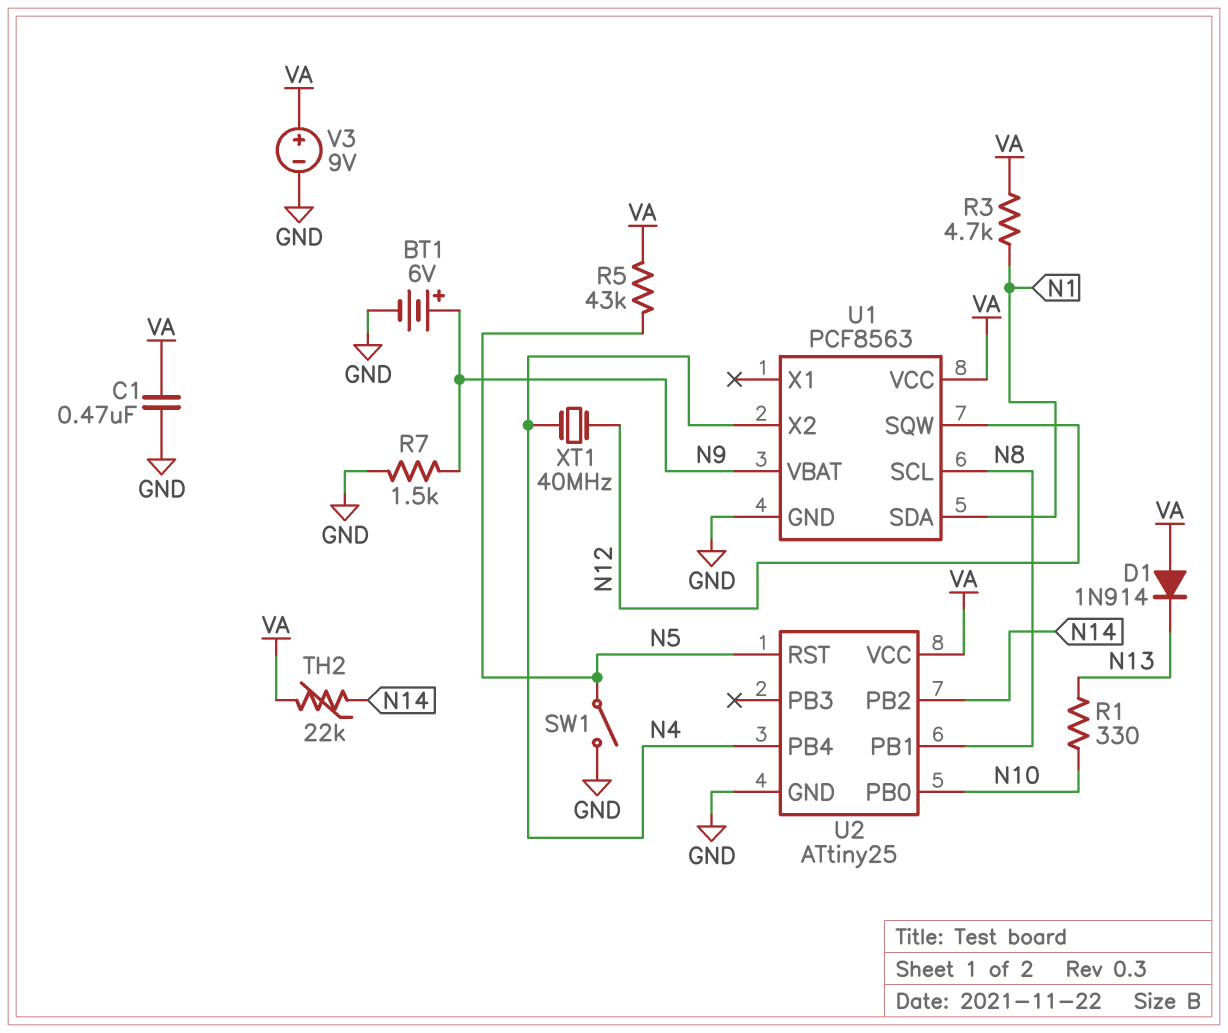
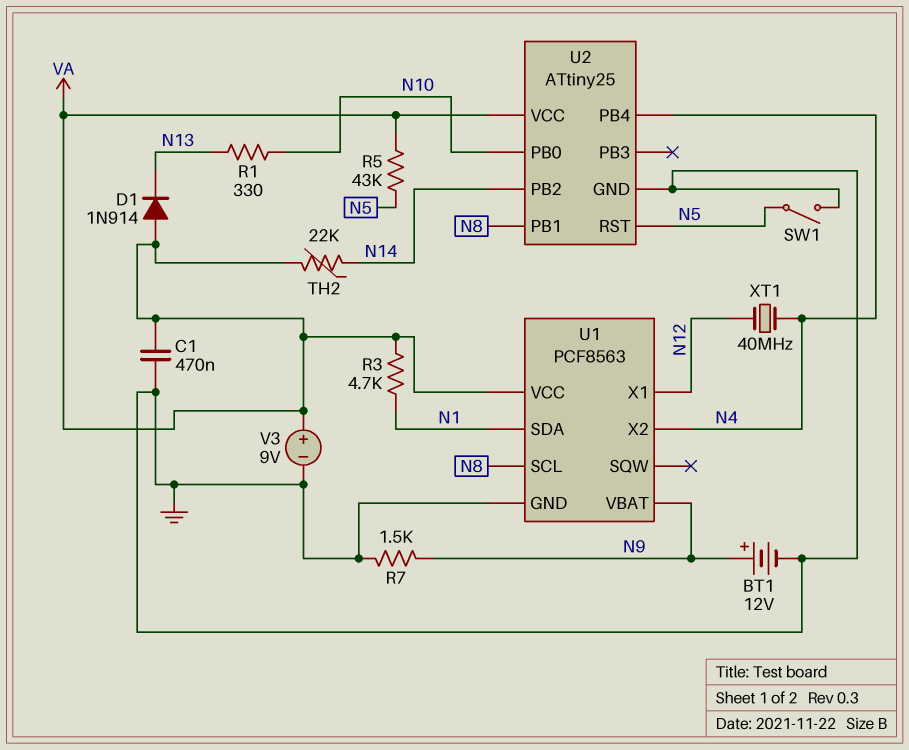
BT1: 6V (plus N9, minus GND) -> 12V (plus N9, minus GND)
U1 pin SQW: N12 -> none
U1 pin X1: none -> N12

